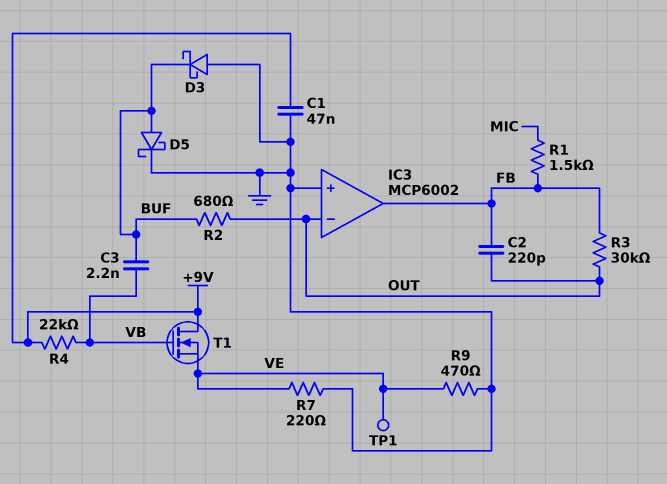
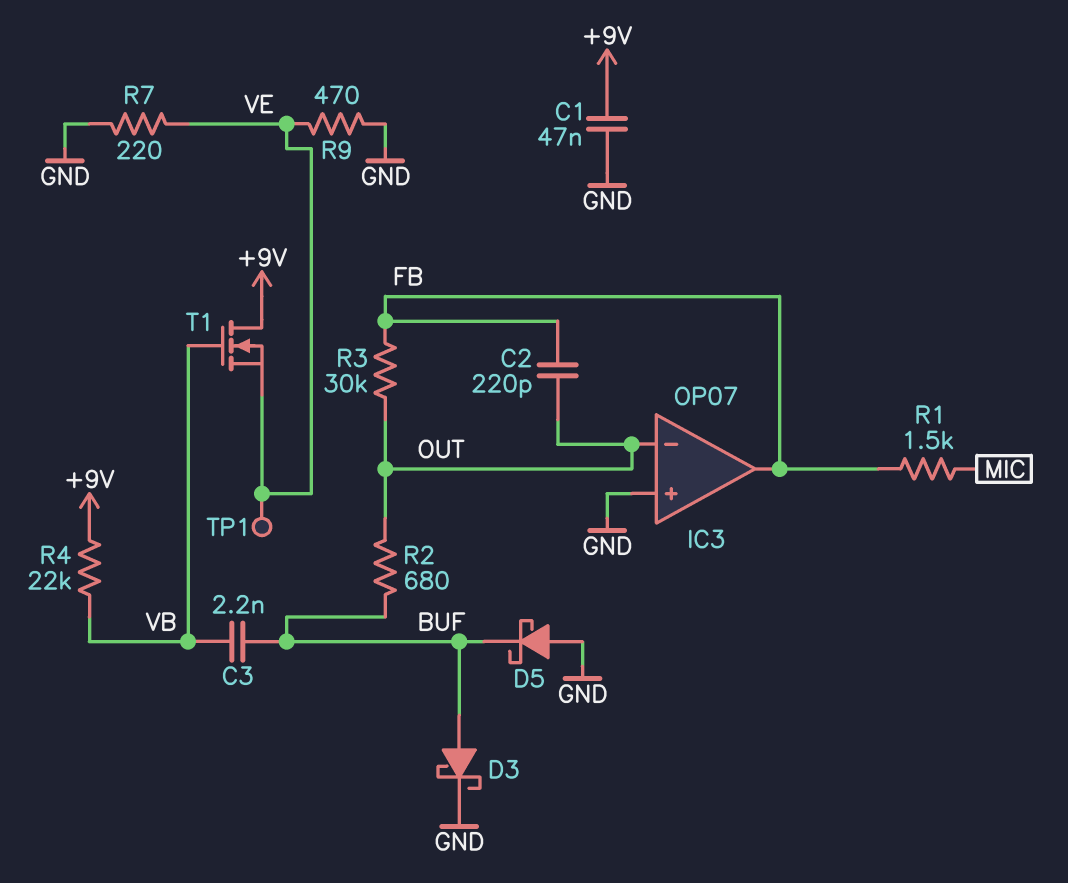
D3: schottky (A GND, K BUF) -> schottky (A BUF, K GND)
D5: schottky (A BUF, K GND) -> schottky (A GND, K BUF)
IC3: MCP6002 -> OP07

